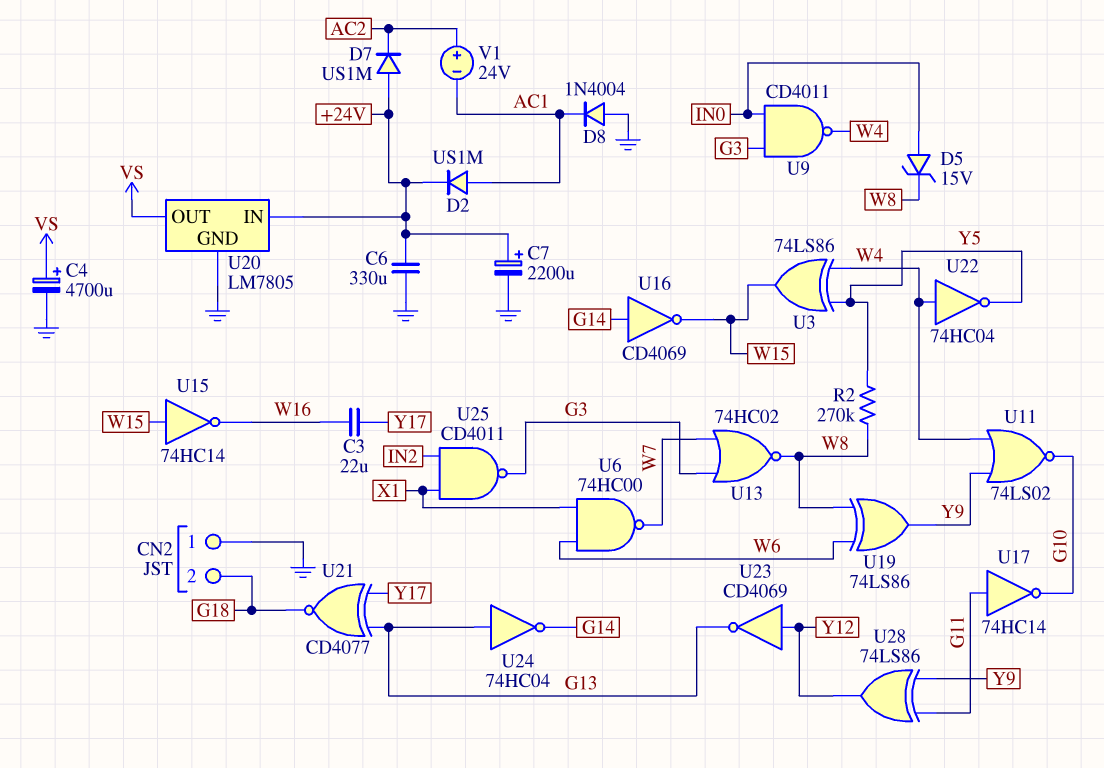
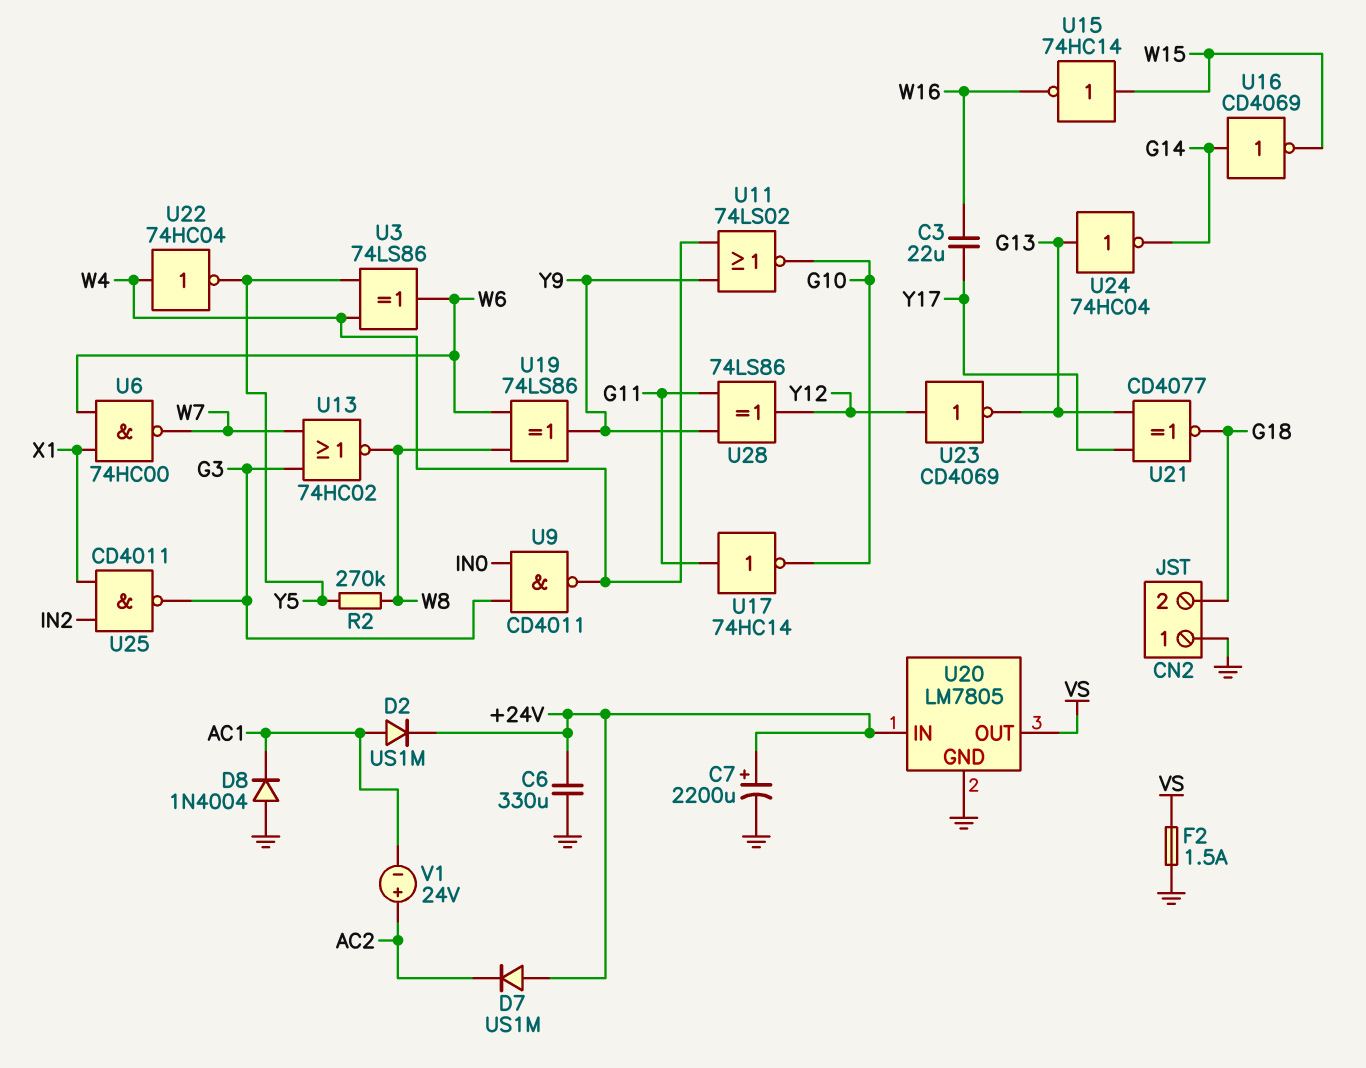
C4: 4700uF (plus VS, minus GND) -> none
D5: zener 15V (A IN0, K W8) -> none
F2: none -> 1.5A (GND, VS)
U3: XOR 74LS86 (in W4, in Y5, out W15) -> XOR 74LS86 (in W4, in Y5, out W6)

